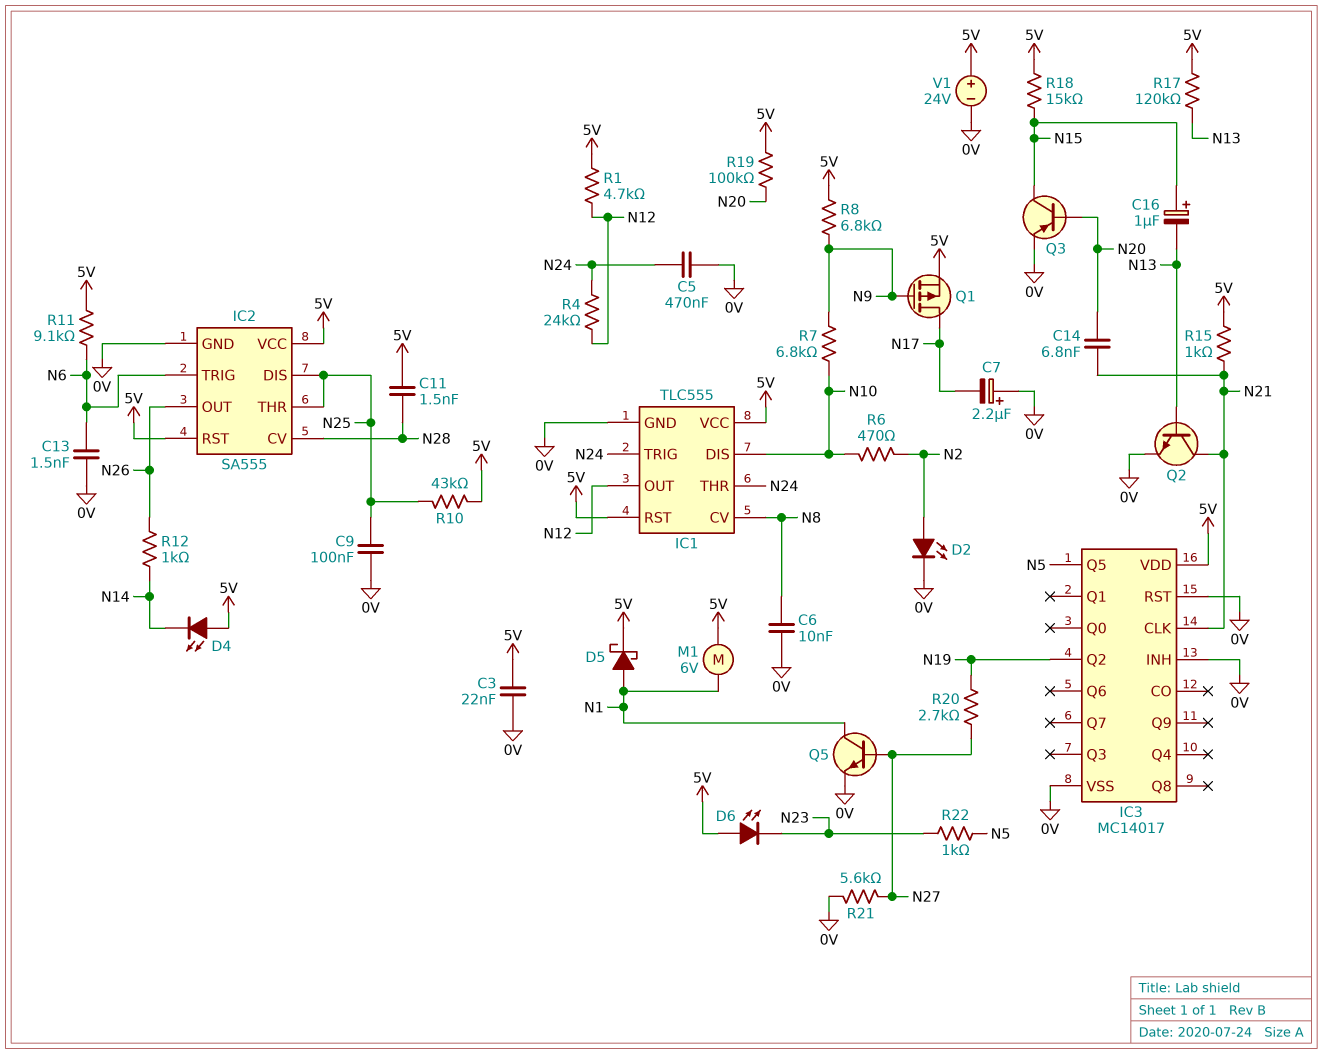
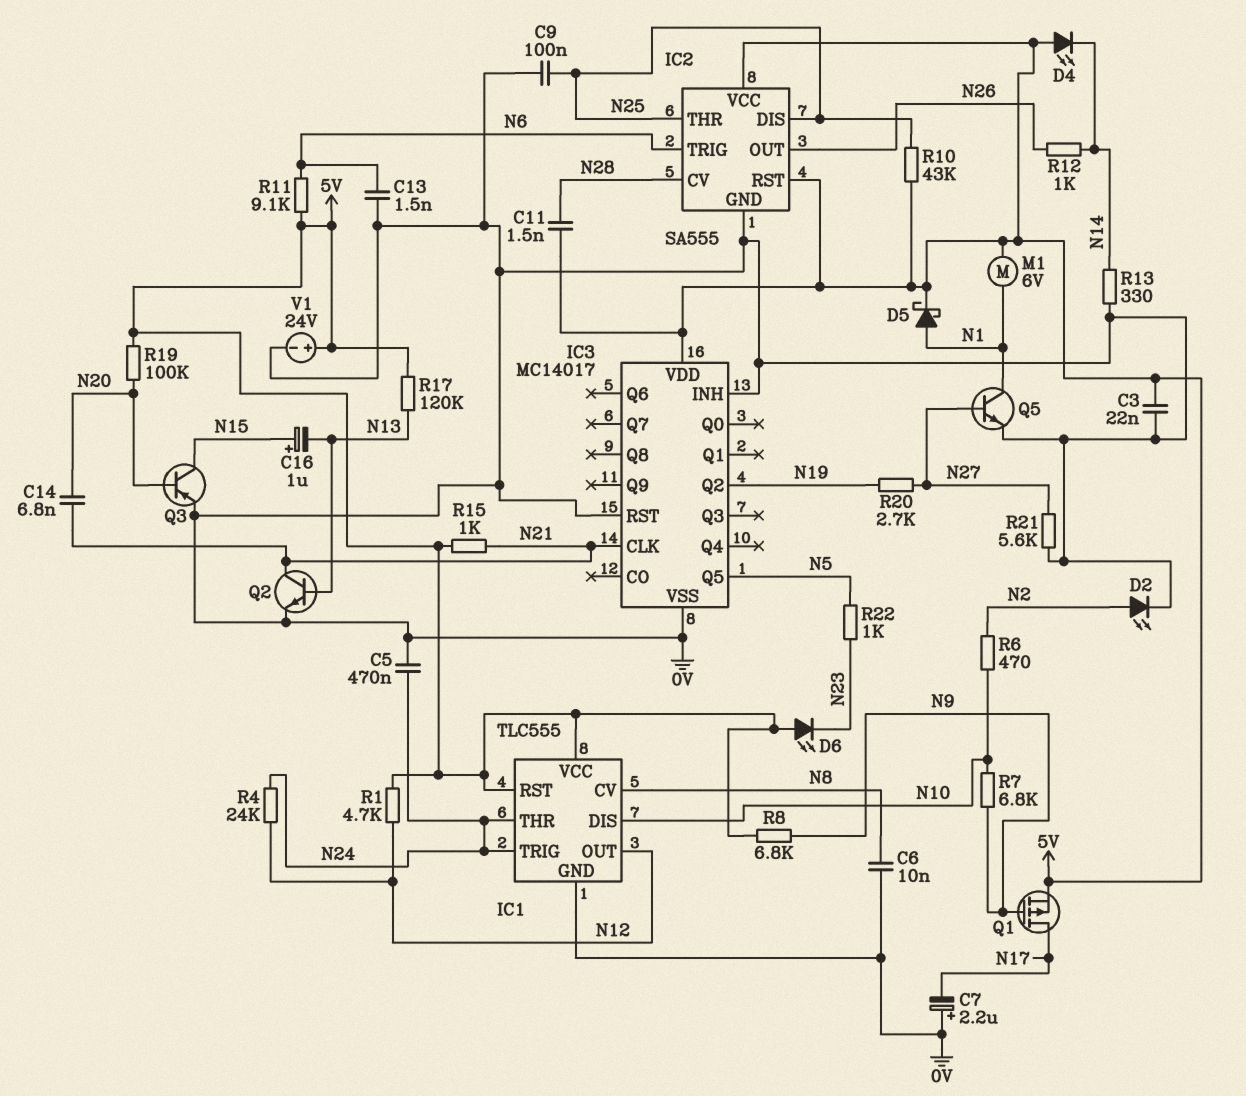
R13: none -> 330 (0V, N14)
R18: 15k (5V, N15) -> none

